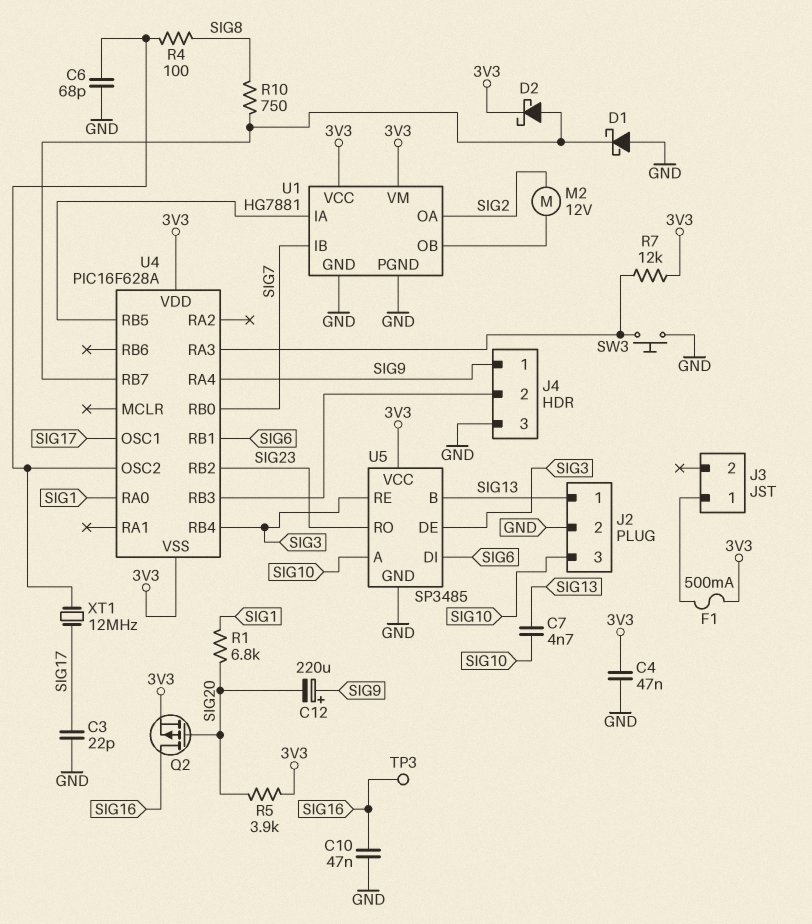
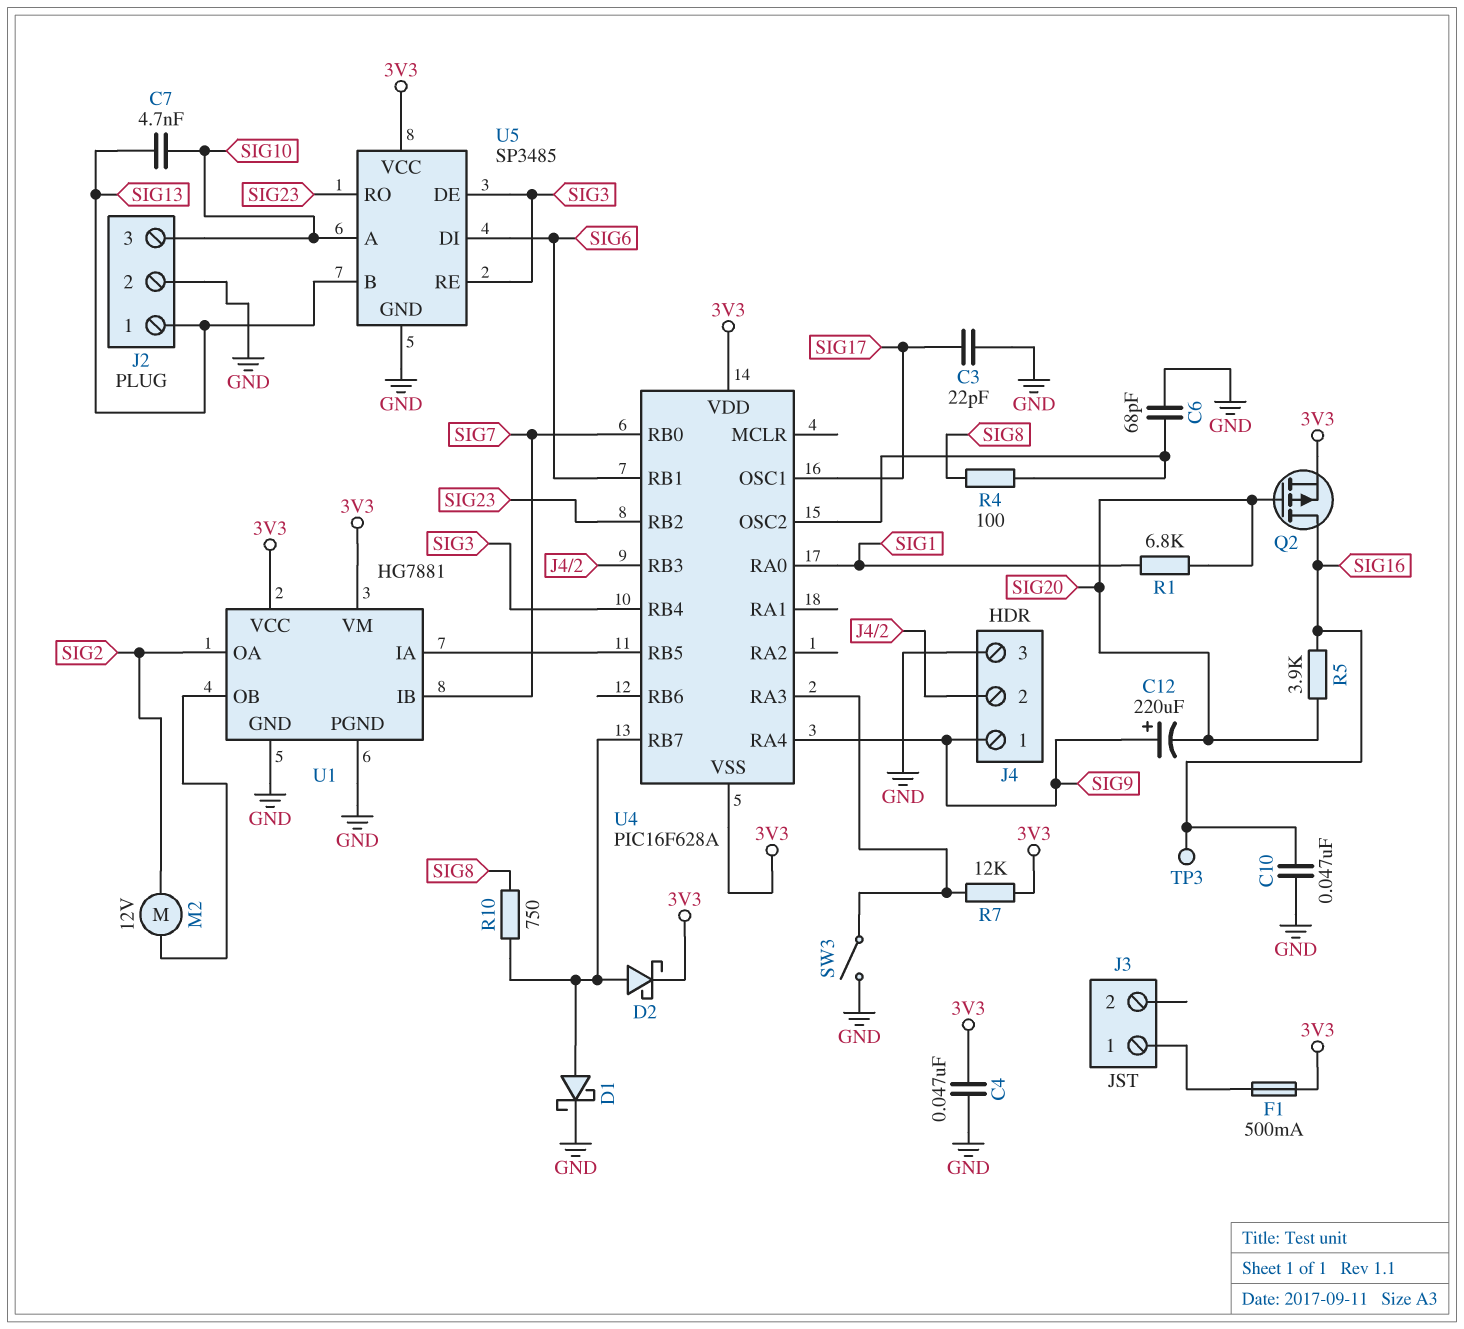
D1: schottky (A GND, K U4/RB7) -> schottky (A U4/RB7, K GND)
R5: 3.9k (3V3, SIG20) -> 3.9k (SIG16, SIG20)
SW3: button (GND, U4/RA3) -> switch (GND, U4/RA3)
XT1: 12MHz (SIG17, U4/OSC2) -> none

